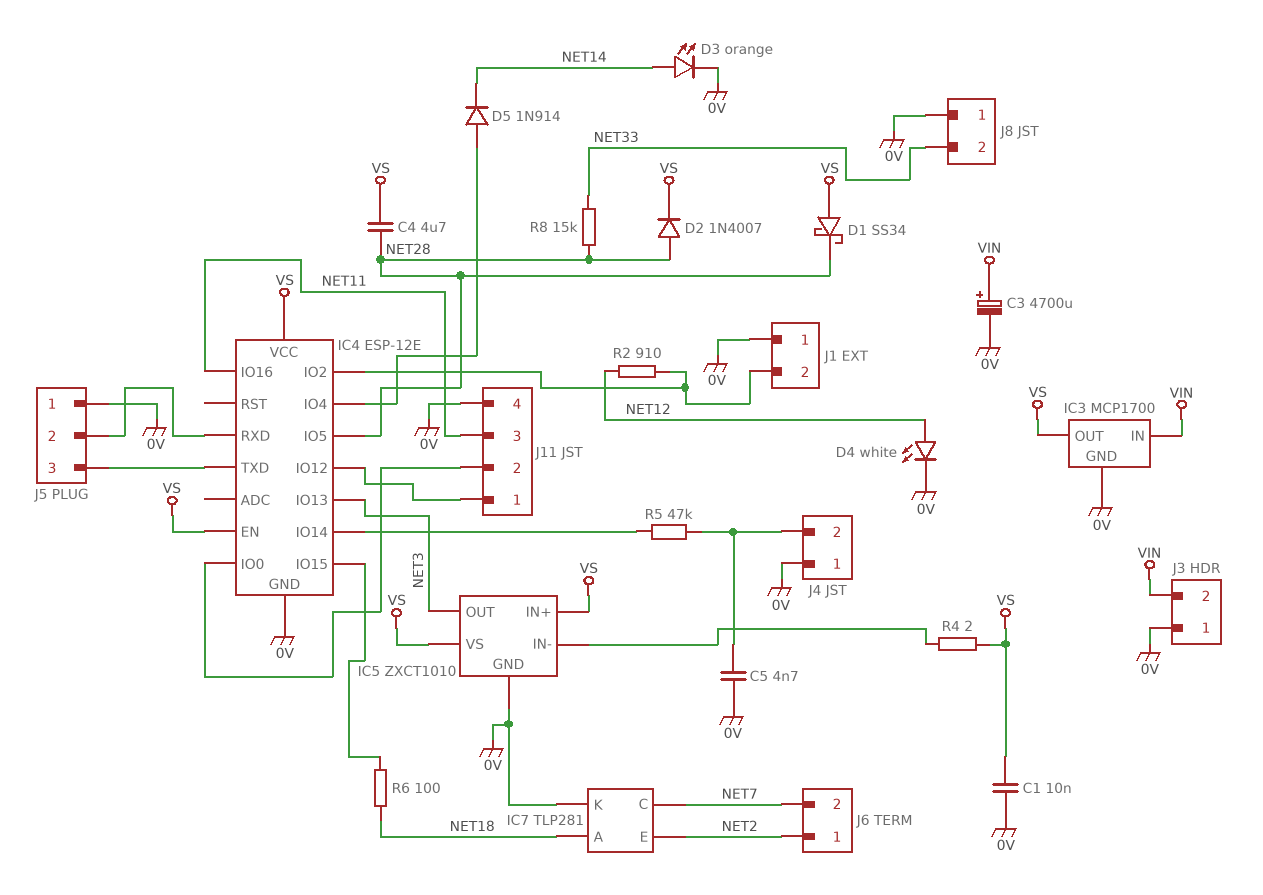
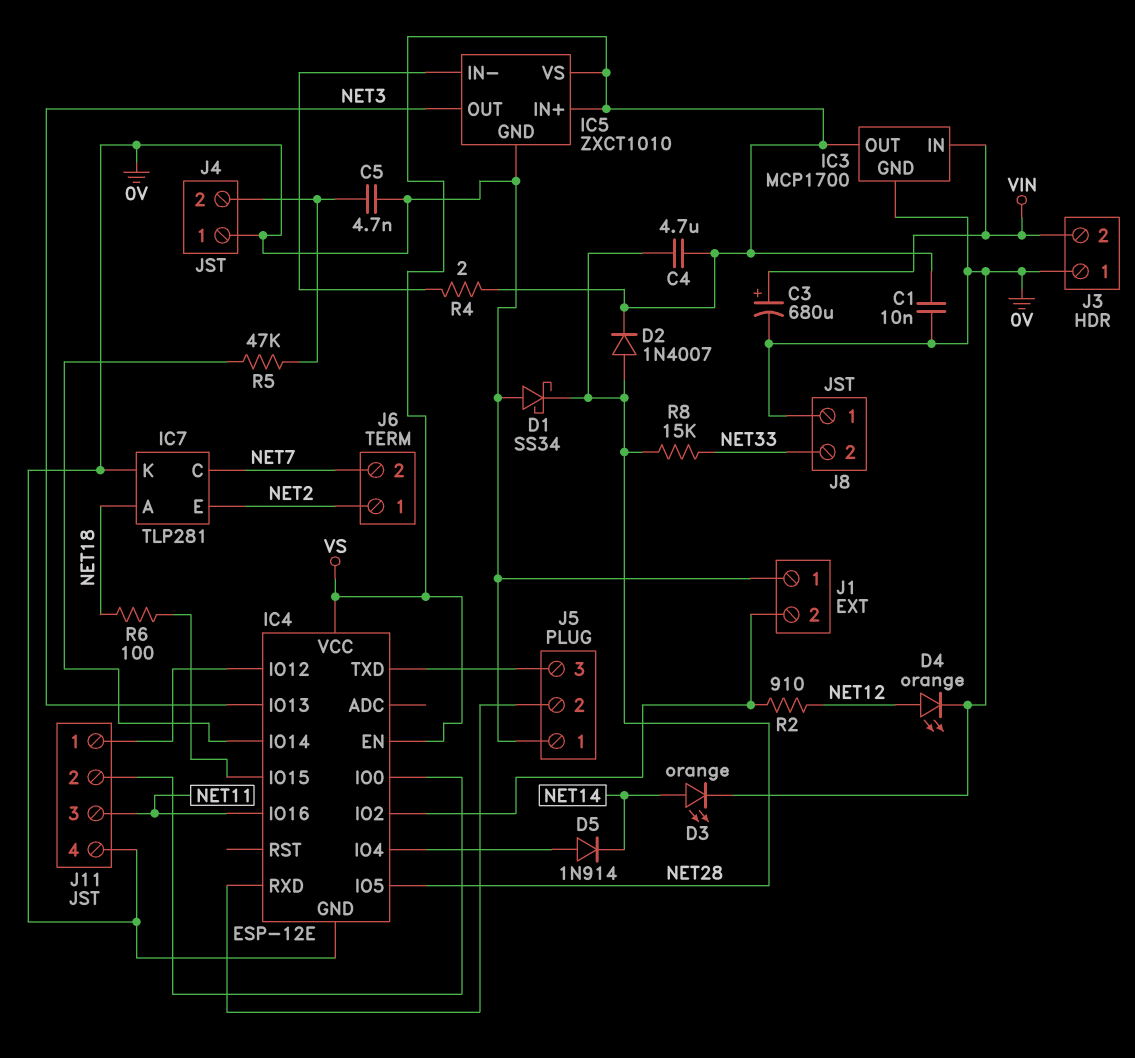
C3: 4700uF (plus VIN, minus 0V) -> 680uF (plus VIN, minus 0V)
D1: schottky SS34 (A VS, K NET28) -> schottky SS34 (A 0V, K NET28)
D4: LED white (A NET12, K 0V) -> LED orange (A NET12, K 0V)

